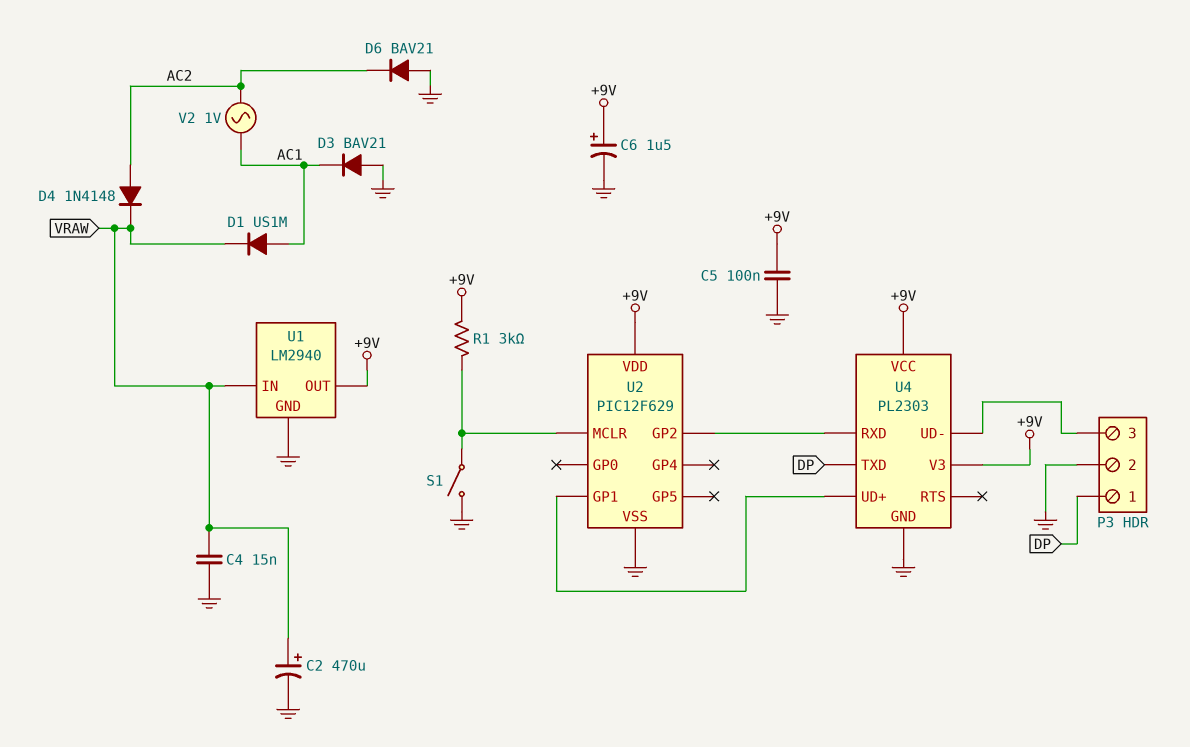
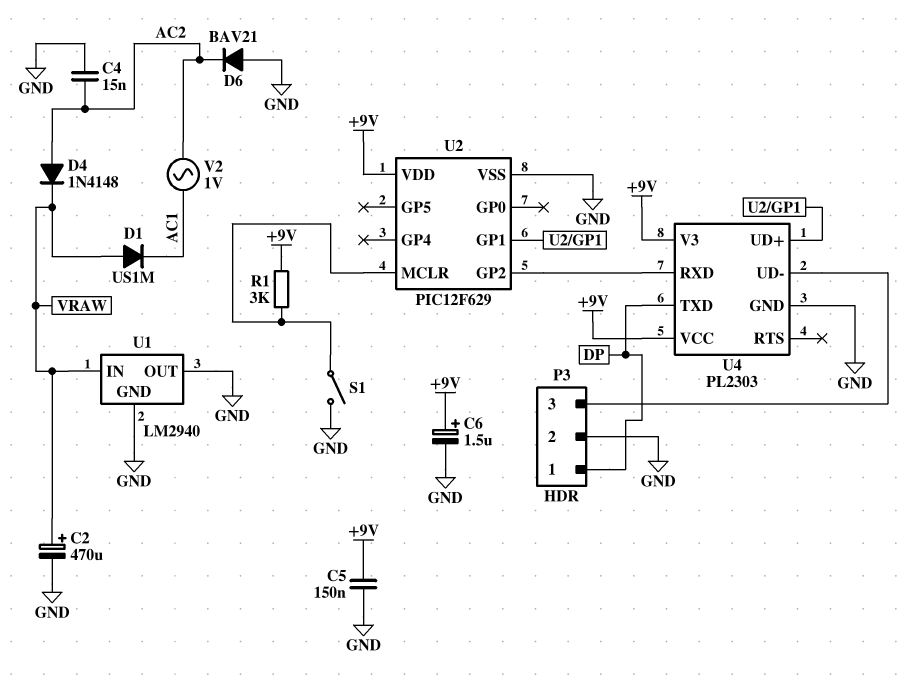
C4: 15nF (GND, VRAW) -> 15nF (AC2, GND)
C5: 100nF (+9V, GND) -> 150nF (+9V, GND)
D1: diode US1M (A AC1, K VRAW) -> diode US1M (A VRAW, K AC1)
D3: diode BAV21 (A GND, K AC1) -> none
U1 pin OUT: +9V -> GND

